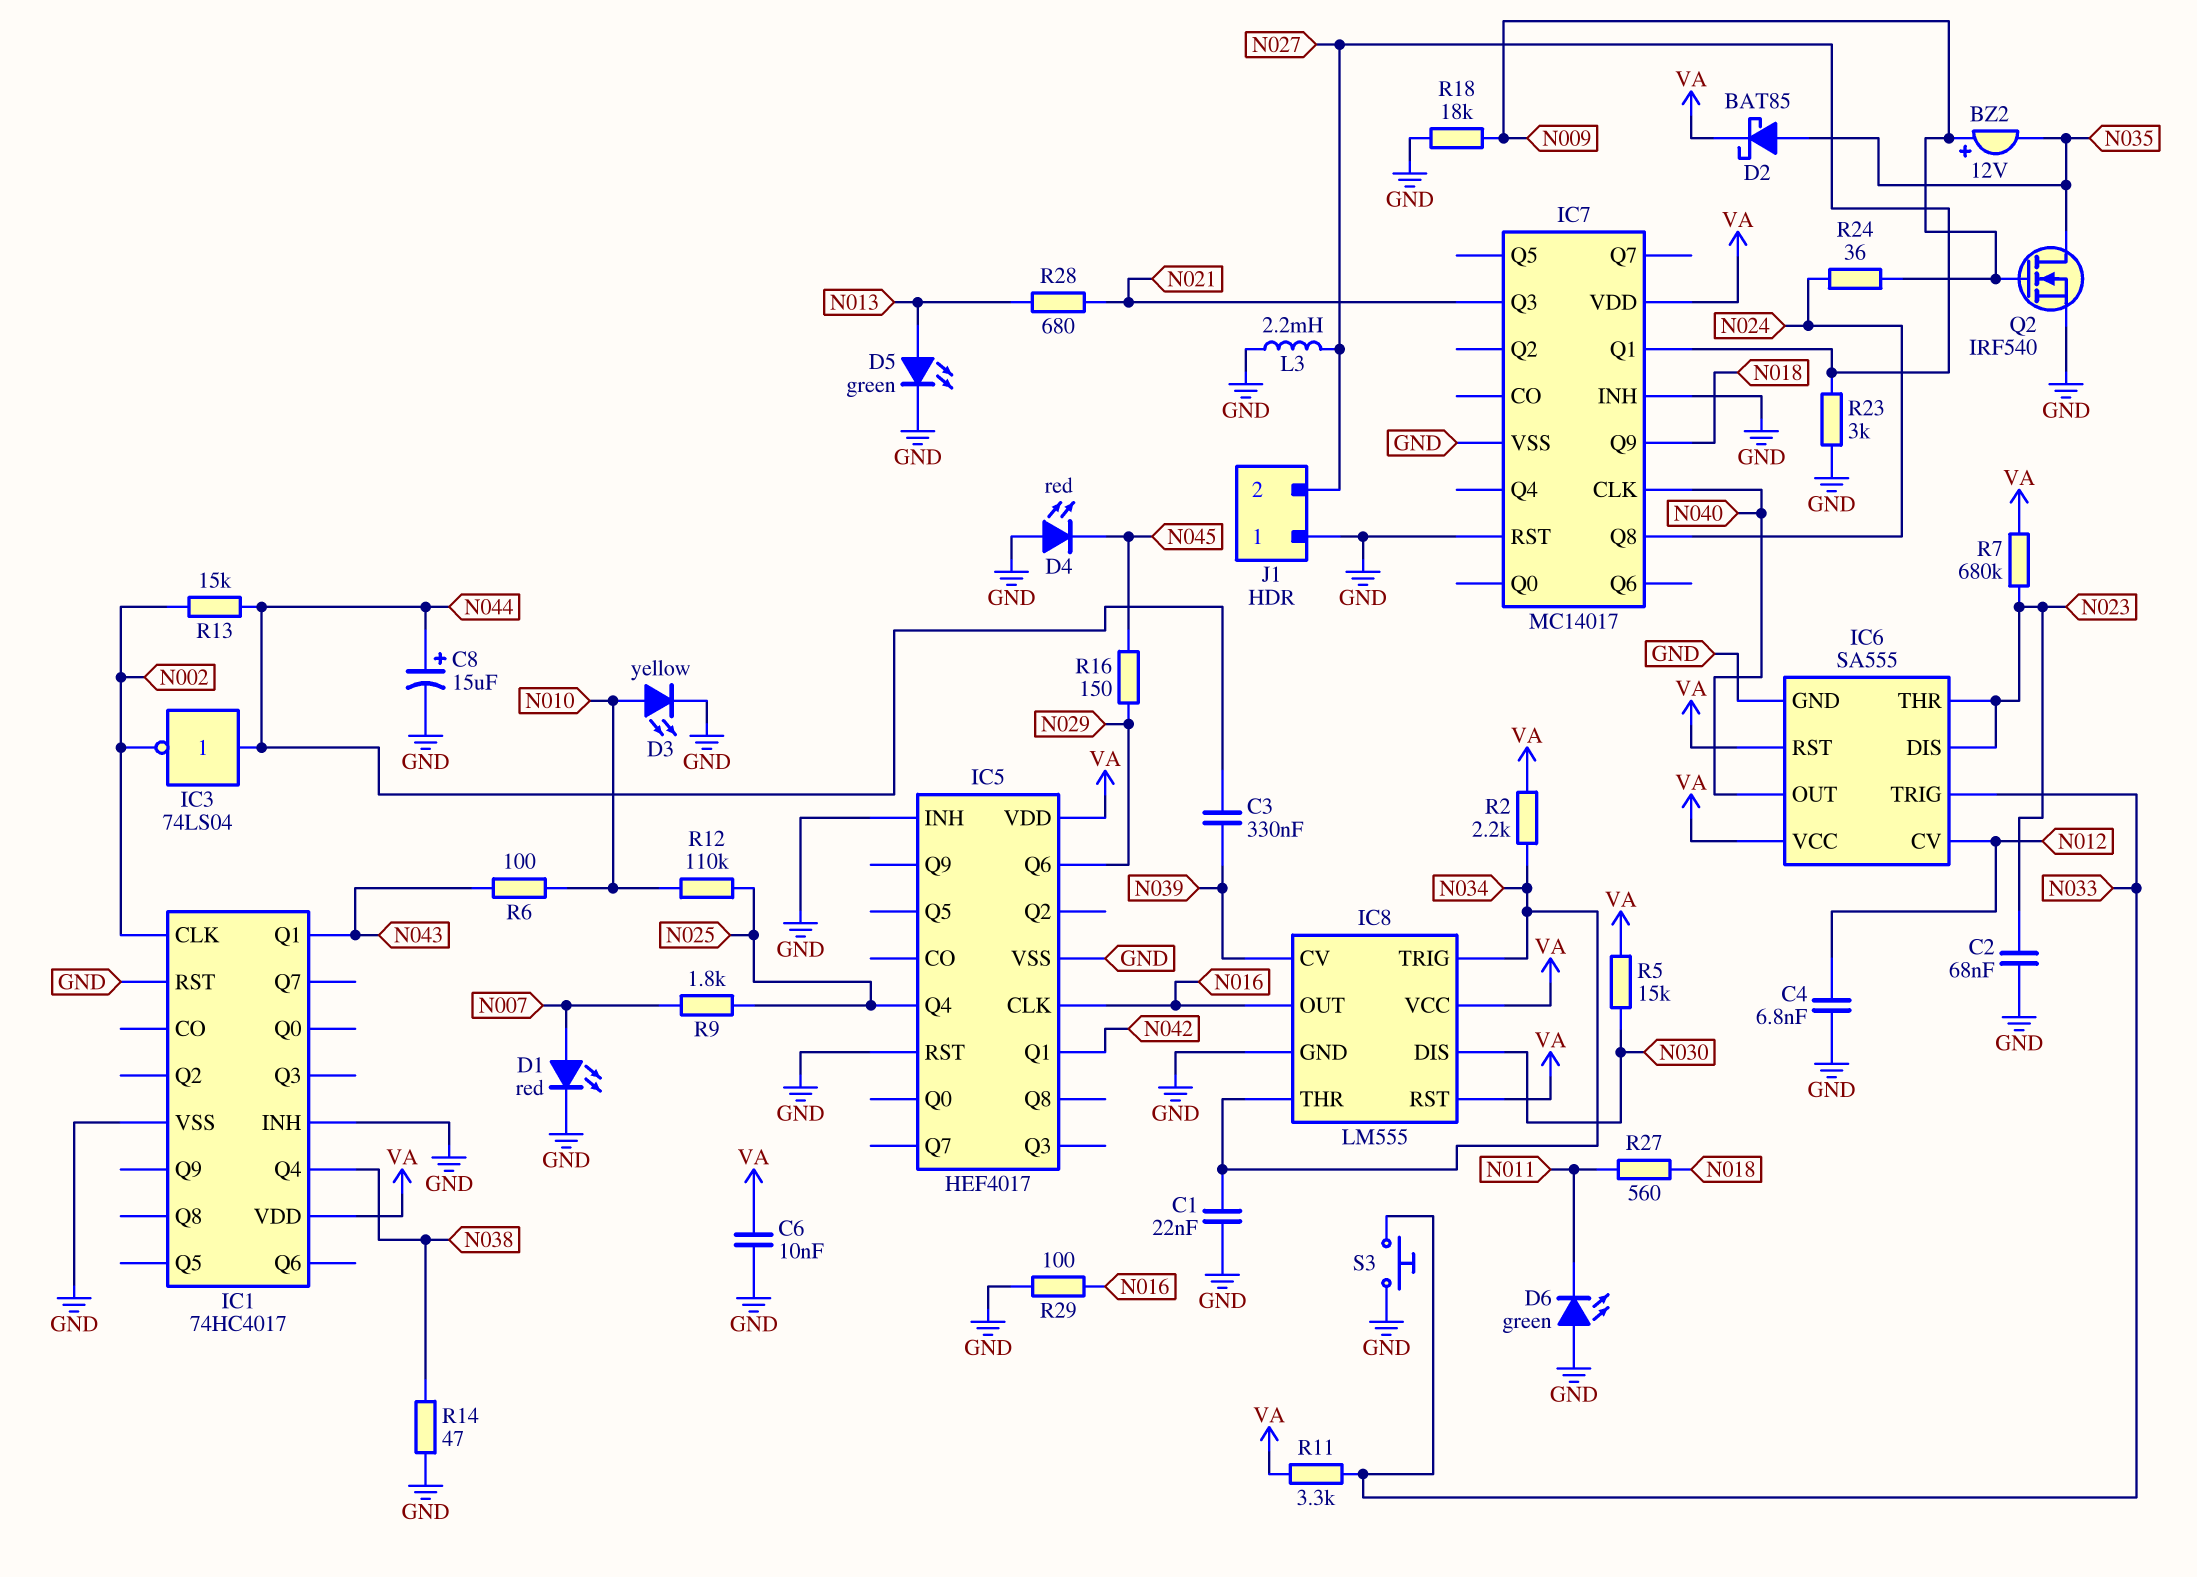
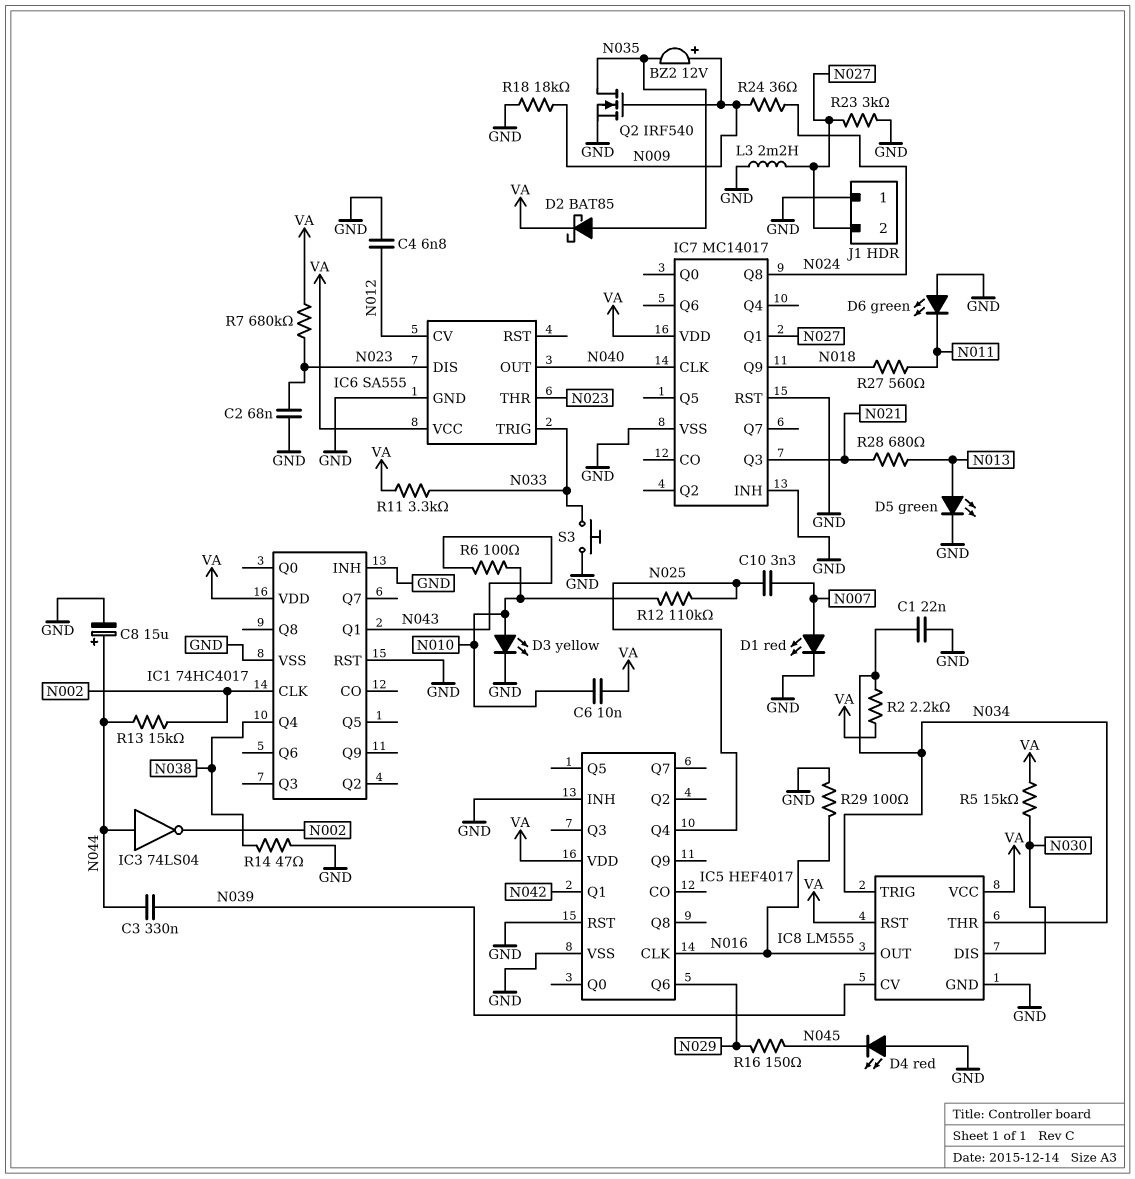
C6: 10nF (GND, VA) -> 10nF (N010, VA)
C10: none -> 3.3nF (N007, N025)
IC6 pin RST: VA -> none
R9: 1.8k (N007, N025) -> none

